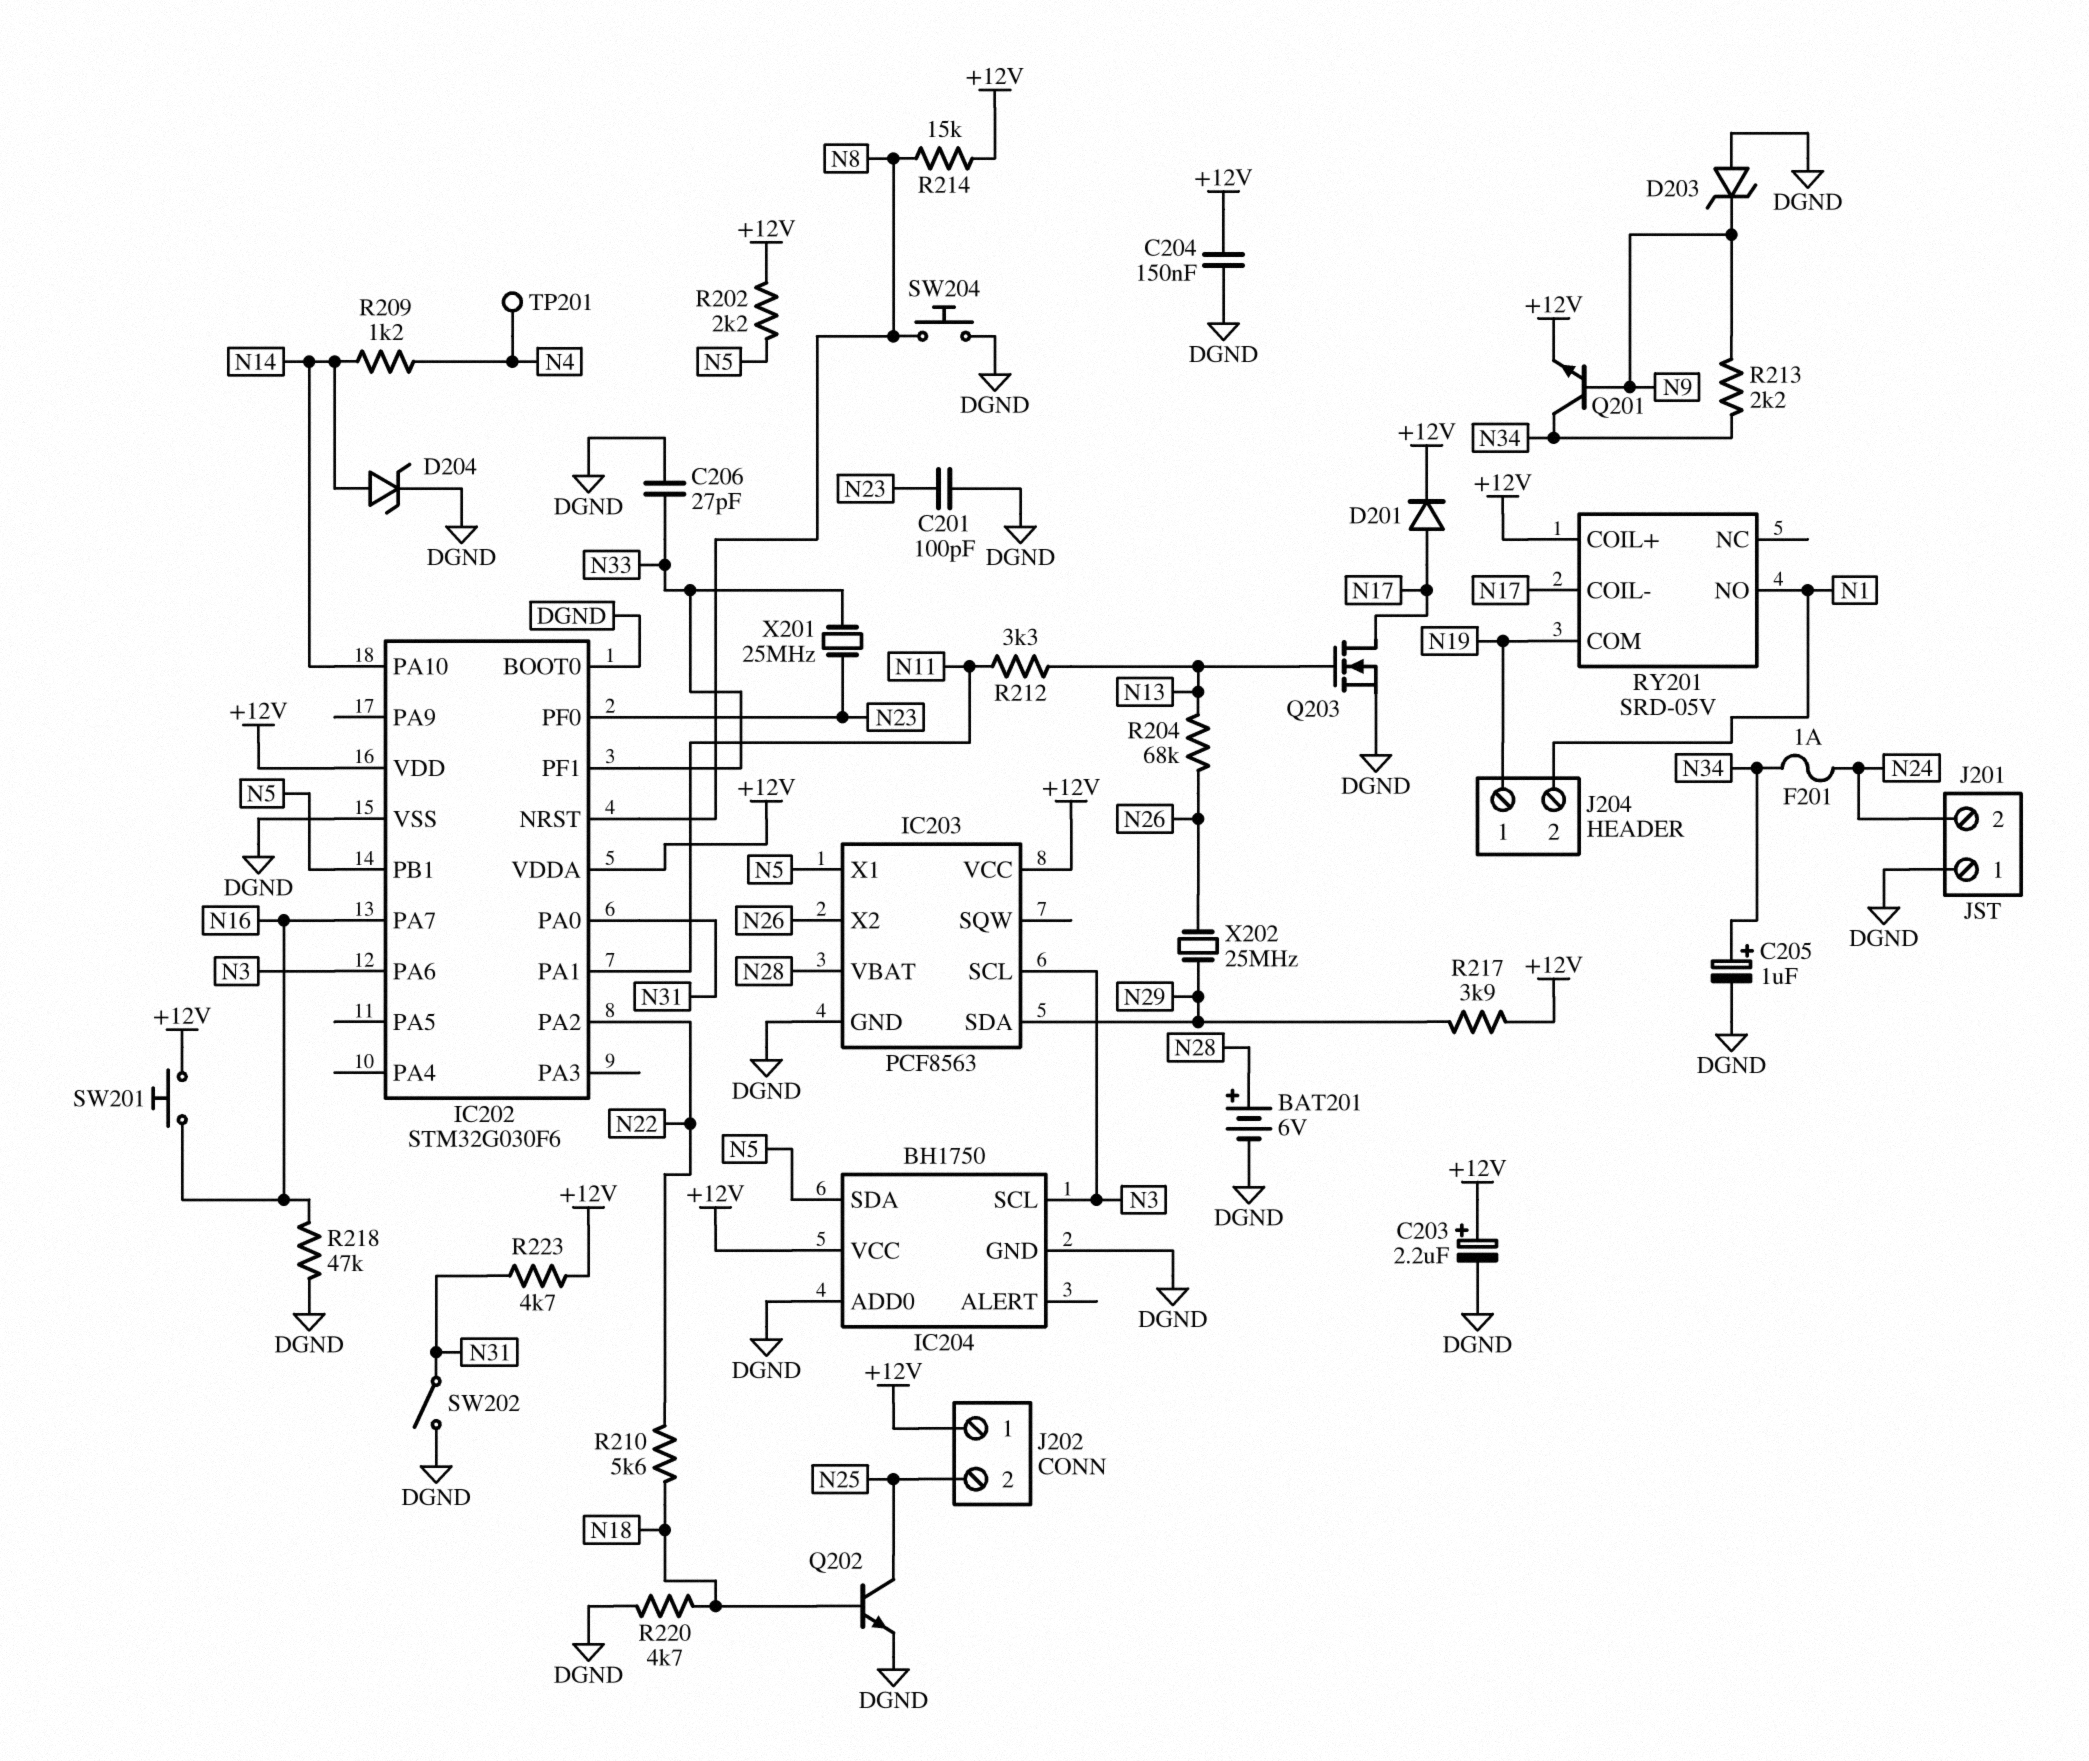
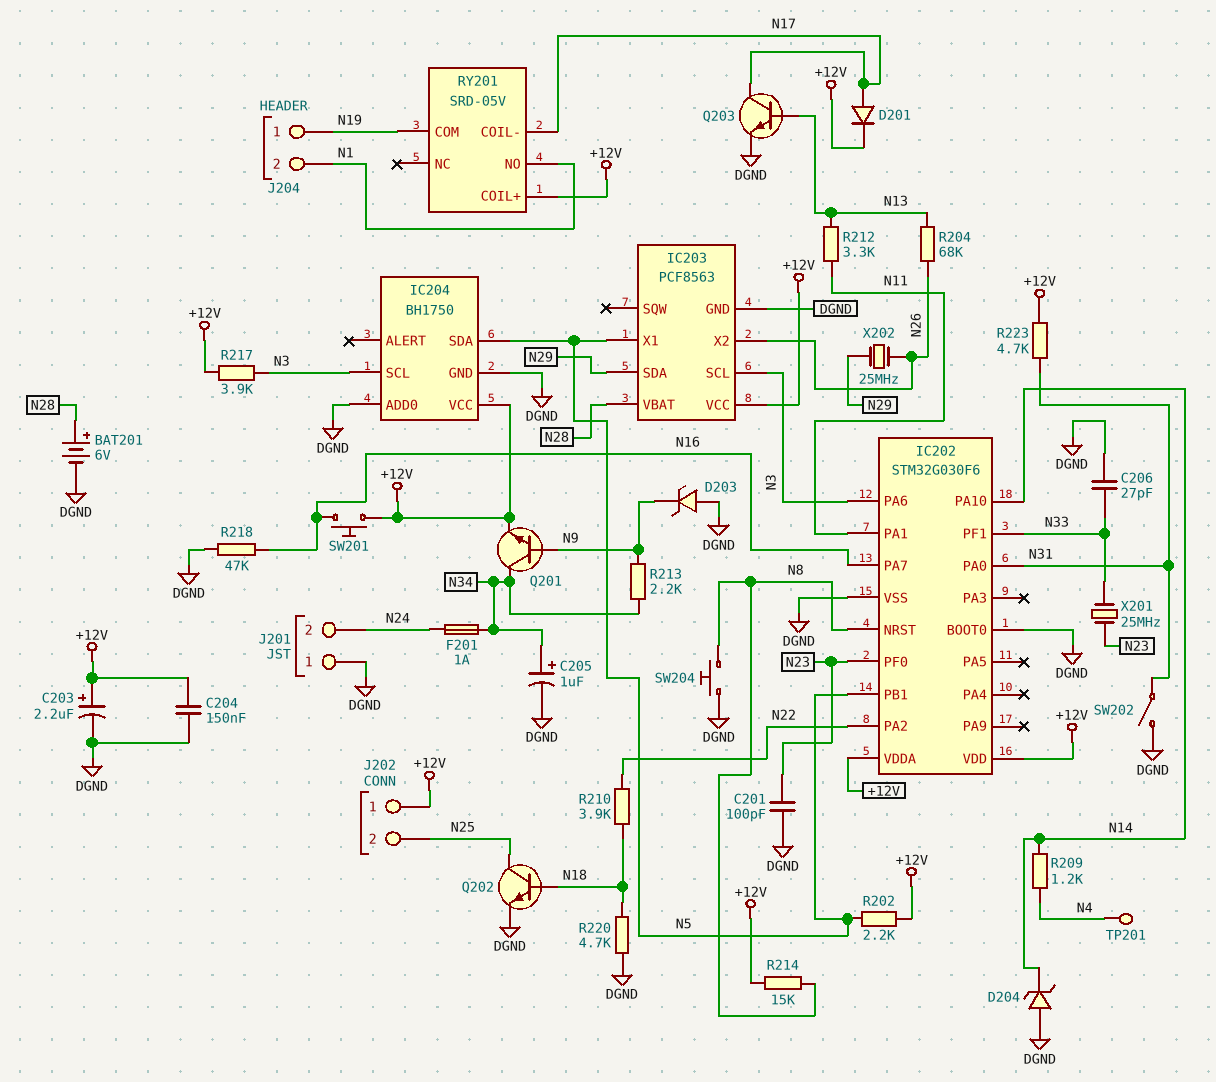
D204: zener (A N14, K DGND) -> zener (A DGND, K N14)
Q203: NMOS (G N13, D N17, S DGND) -> NPN (B N13, C N17, E DGND)
R210: 5.6k (N18, N22) -> 3.9k (N18, N22)
R217: 3.9k (+12V, N29) -> 3.9k (+12V, N3)

